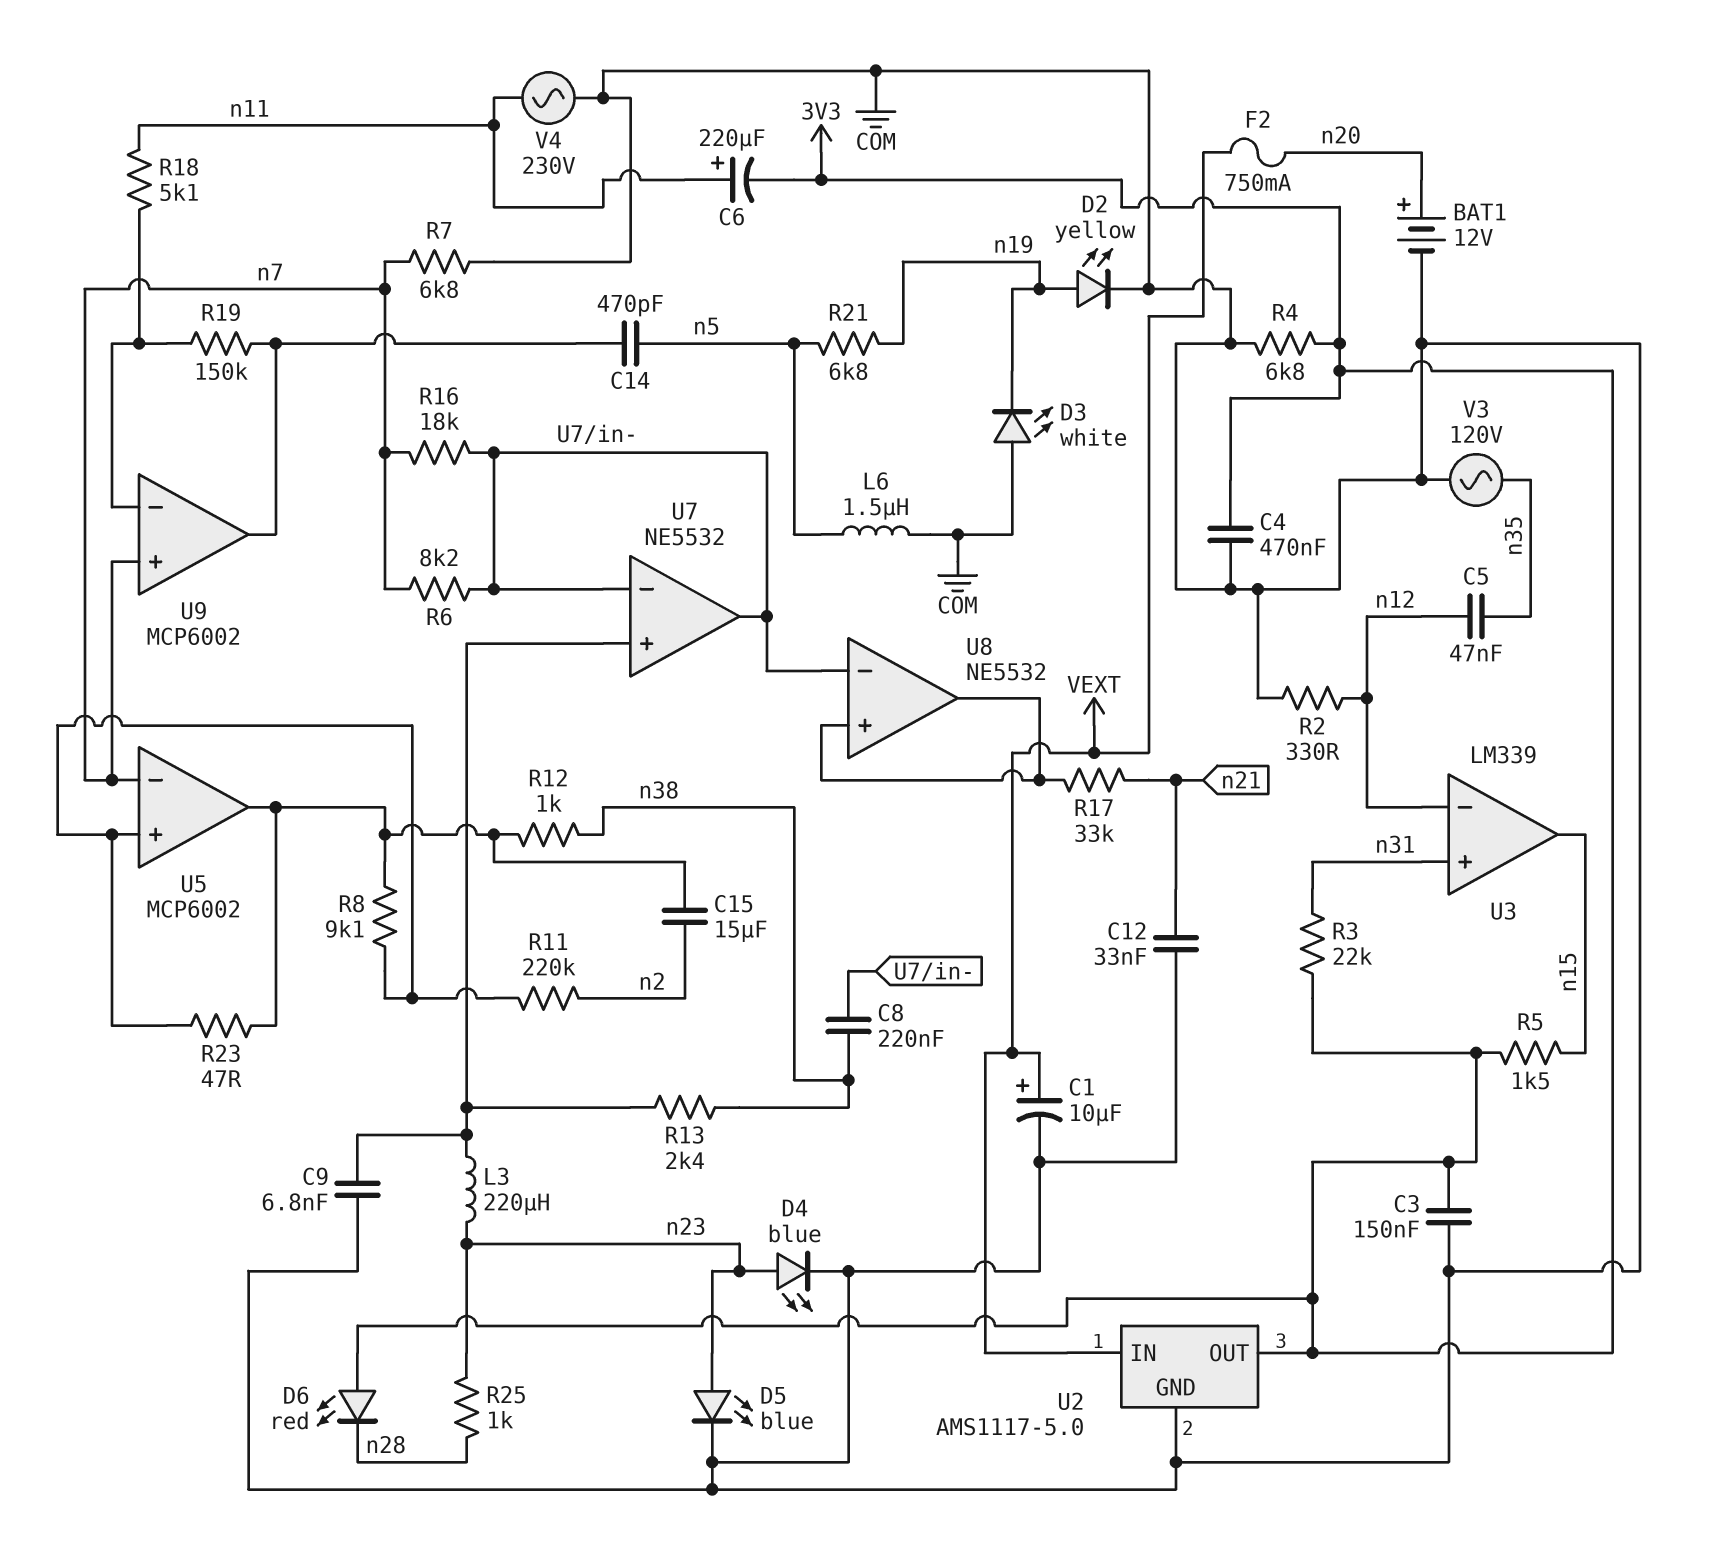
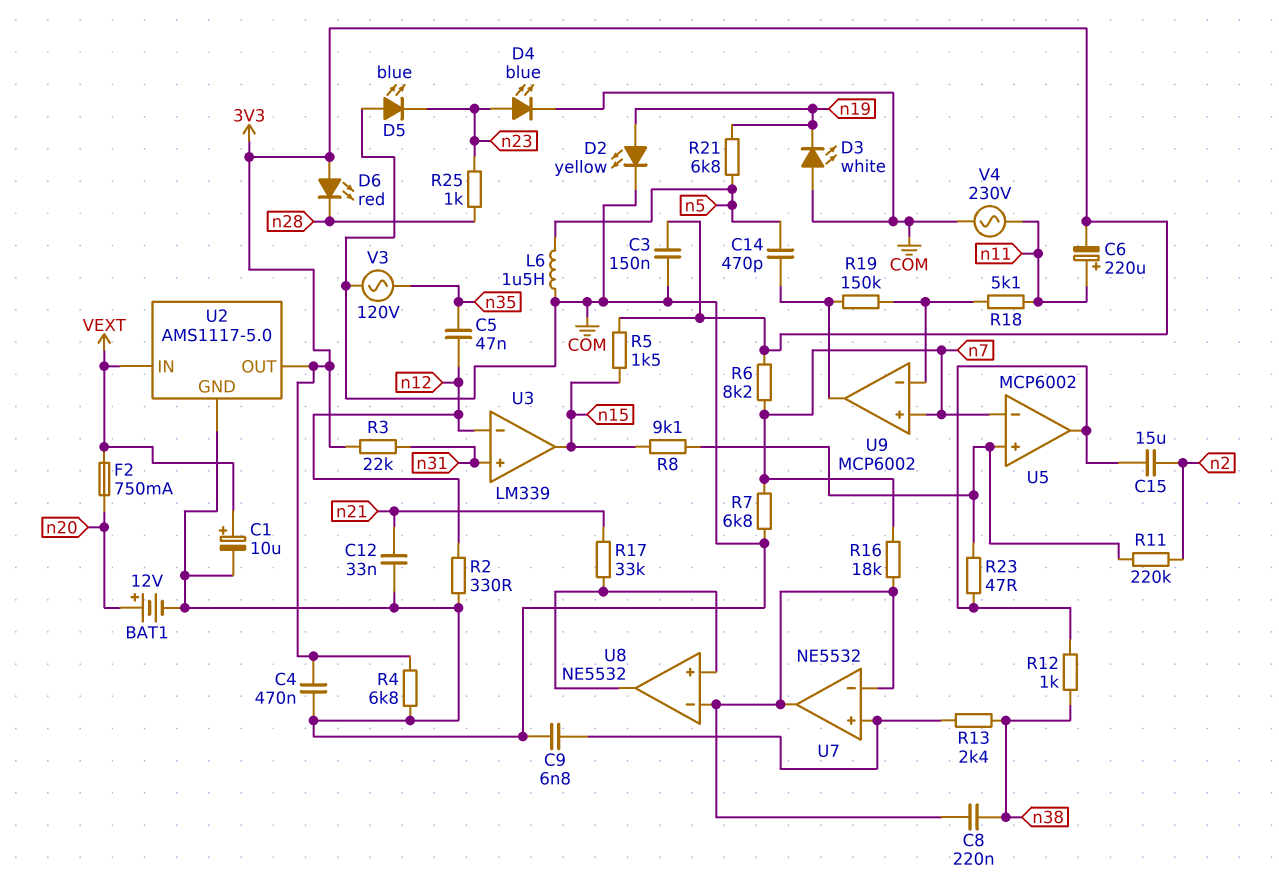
D5: LED blue (A n23, K COM) -> LED blue (A COM, K n23)
L3: 220uH (U7/in+, n23) -> none
R6: 8.2k (U7/in-, n7) -> 8.2k (3V3, n7)
R8: 9.1k (U5/in+, U5/out) -> 9.1k (U5/in+, n15)

